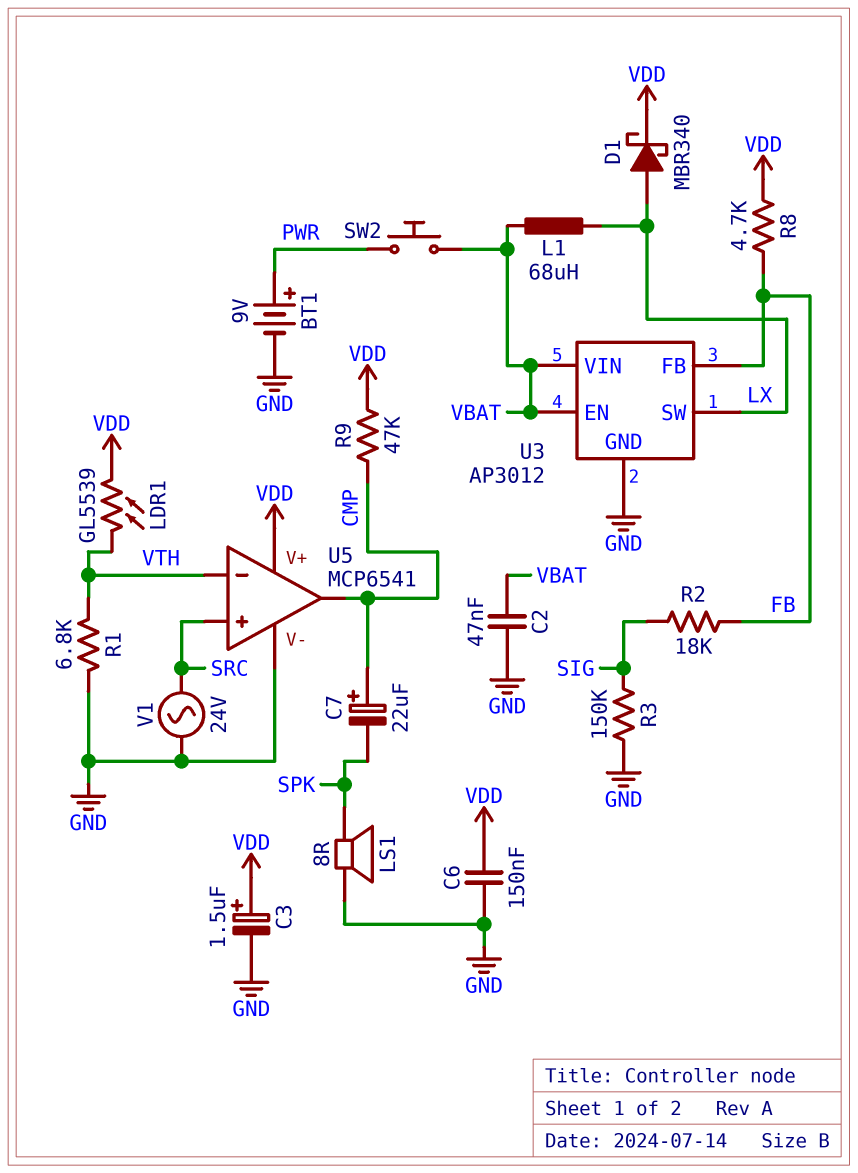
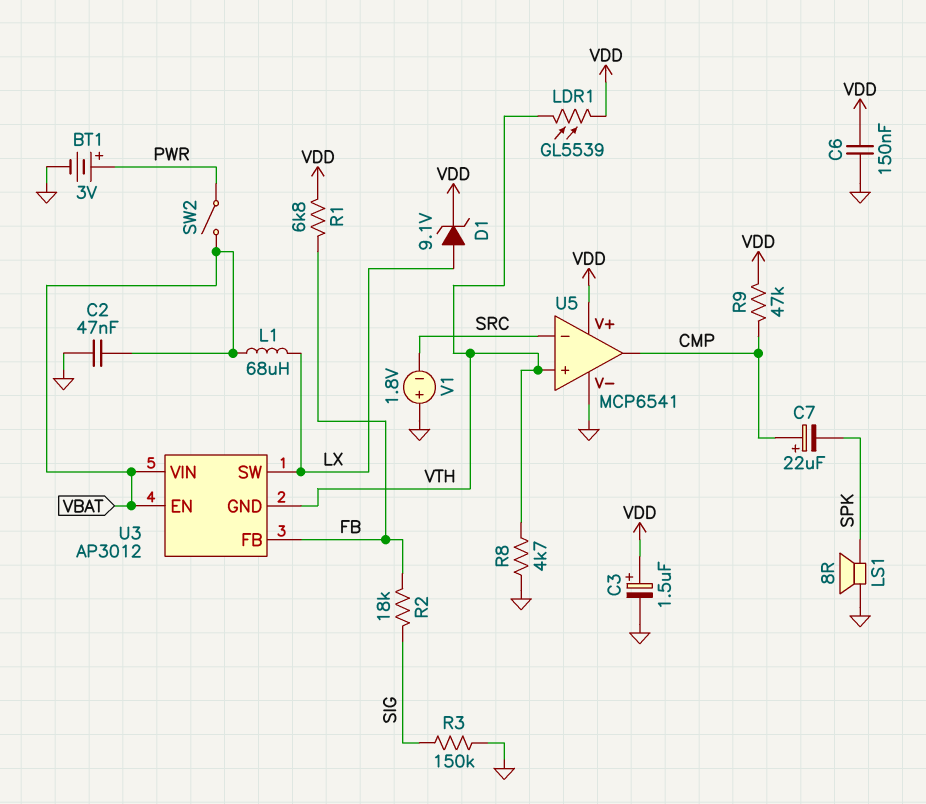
BT1: 9V (plus PWR, minus GND) -> 3V (plus PWR, minus GND)
D1: schottky MBR340 (A LX, K VDD) -> zener 9.1V (A LX, K VDD)
R1: 6.8k (GND, VTH) -> 6.8k (FB, VDD)
R8: 4.7k (FB, VDD) -> 4.7k (GND, VTH)
SW2: button (PWR, VBAT) -> switch (PWR, VBAT)
U3 pin GND: GND -> VTH
U5 pin in+: SRC -> VTH
U5 pin in-: VTH -> SRC
V1: AC 24V (GND, SRC) -> 1.8V (plus GND, minus SRC)

